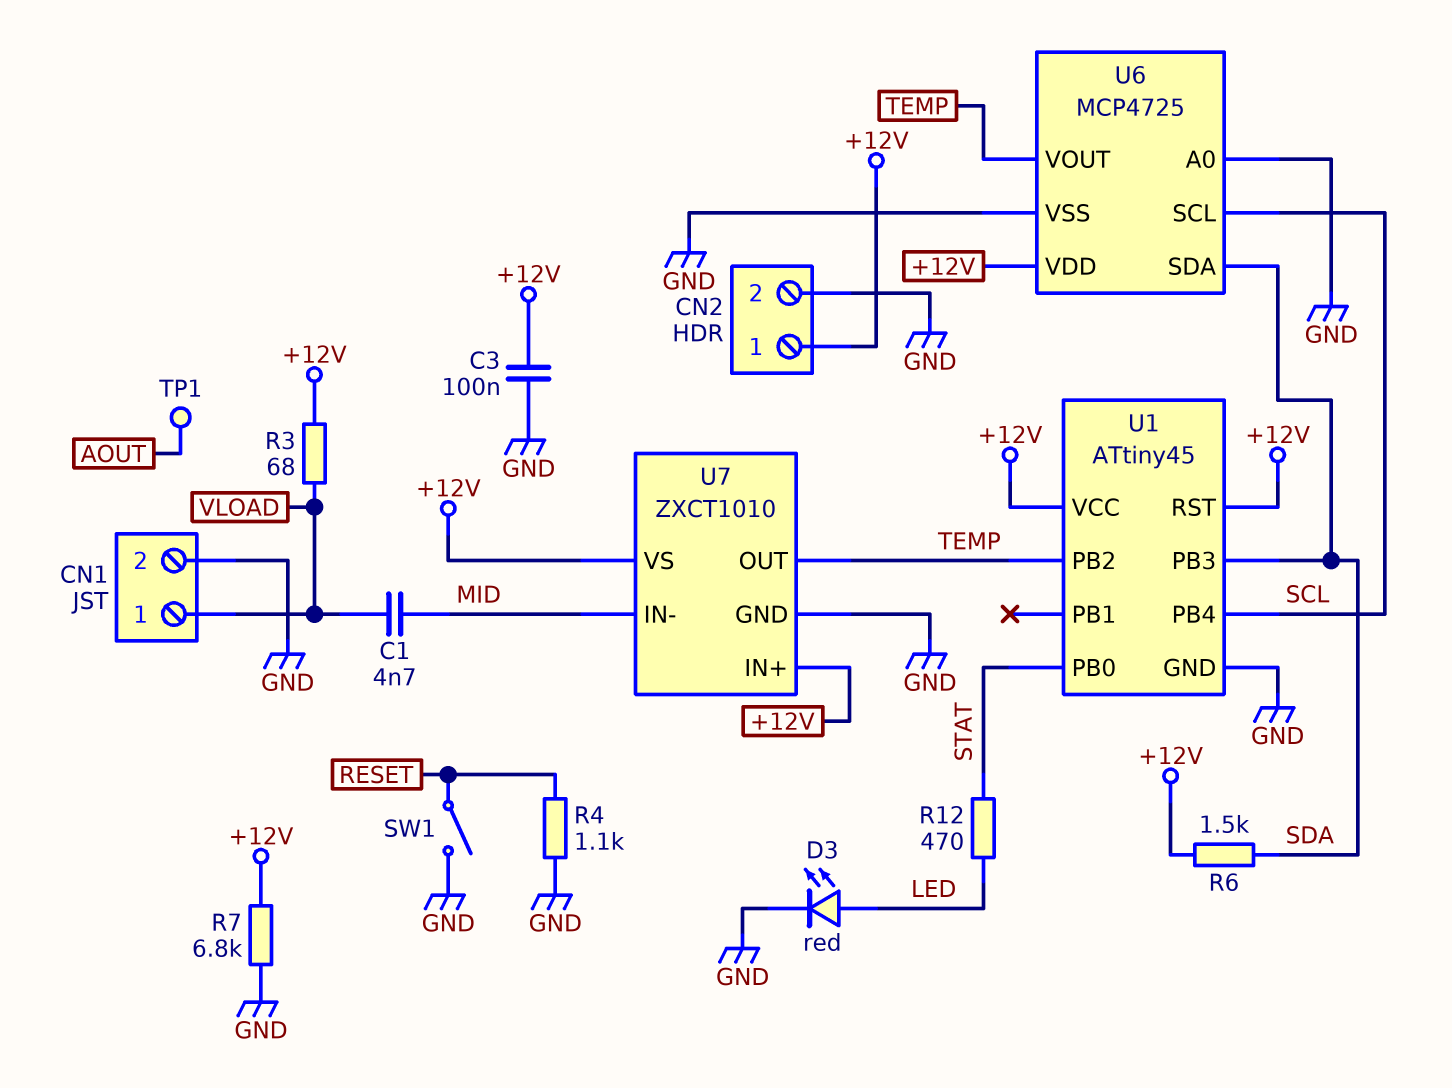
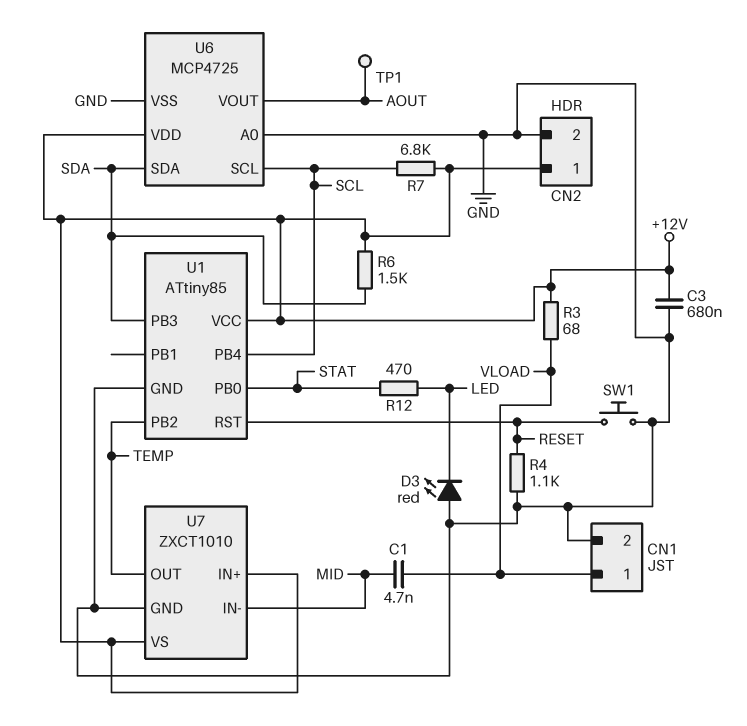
C3: 100nF (+12V, GND) -> 680nF (+12V, GND)
D3: LED red (A LED, K GND) -> LED red (A GND, K LED)
R7: 6.8k (+12V, GND) -> 6.8k (+12V, SCL)
SW1: switch (GND, RESET) -> button (GND, RESET)
U1: ATtiny45 -> ATtiny85
U1 pin RST: +12V -> RESET
U6 pin VOUT: TEMP -> AOUT

